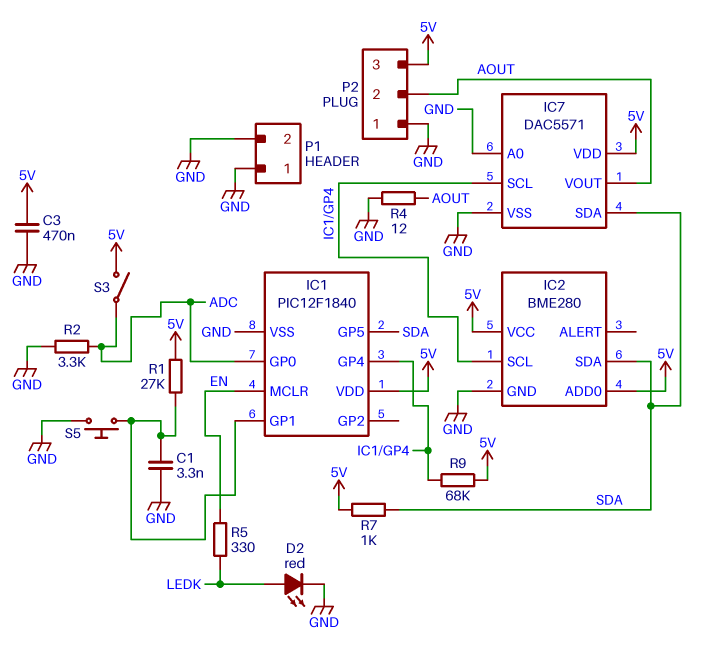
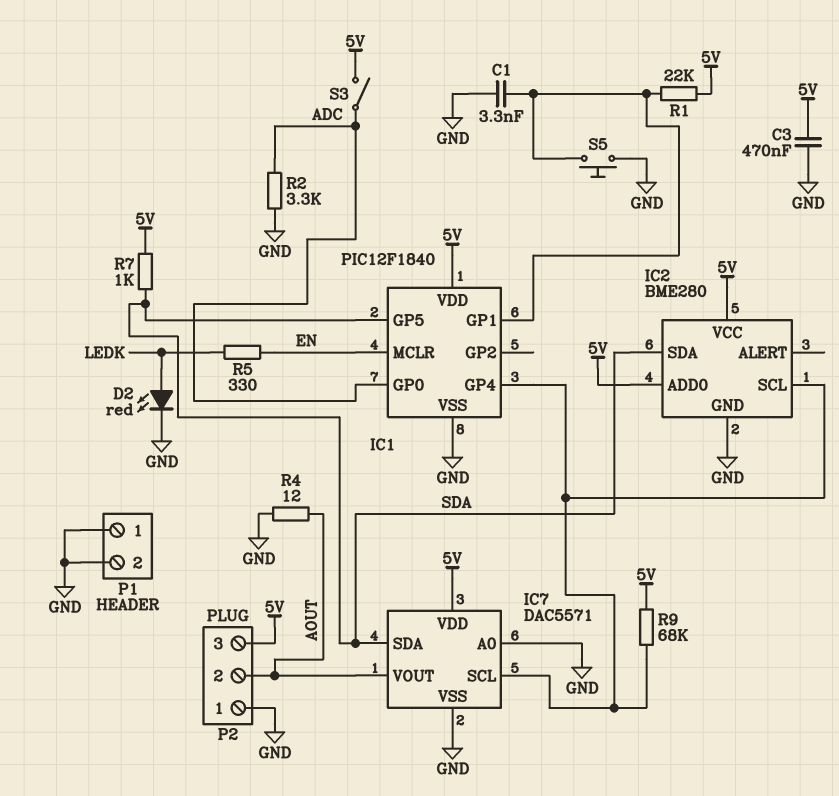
R1: 27k (5V, IC1/GP1) -> 22k (5V, IC1/GP1)

